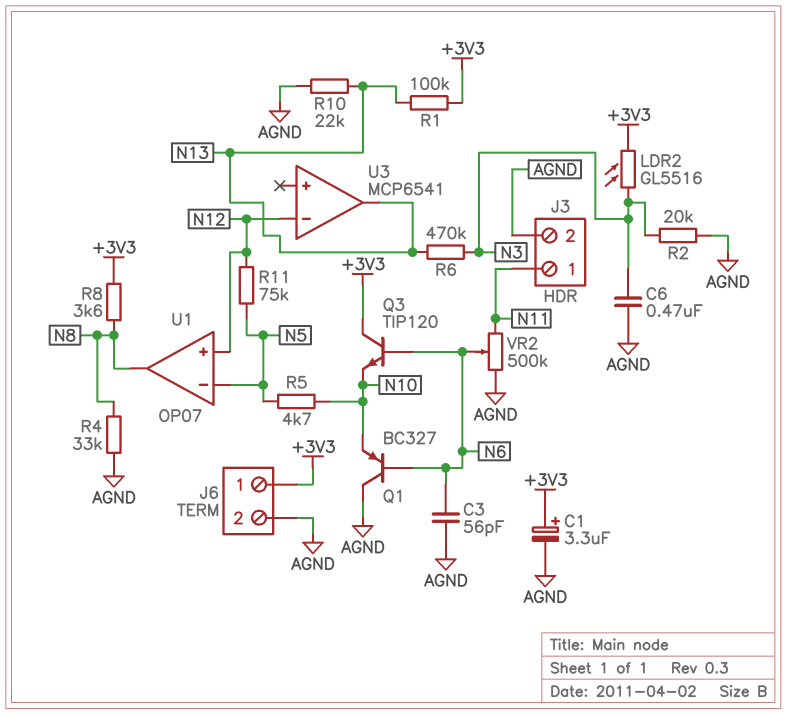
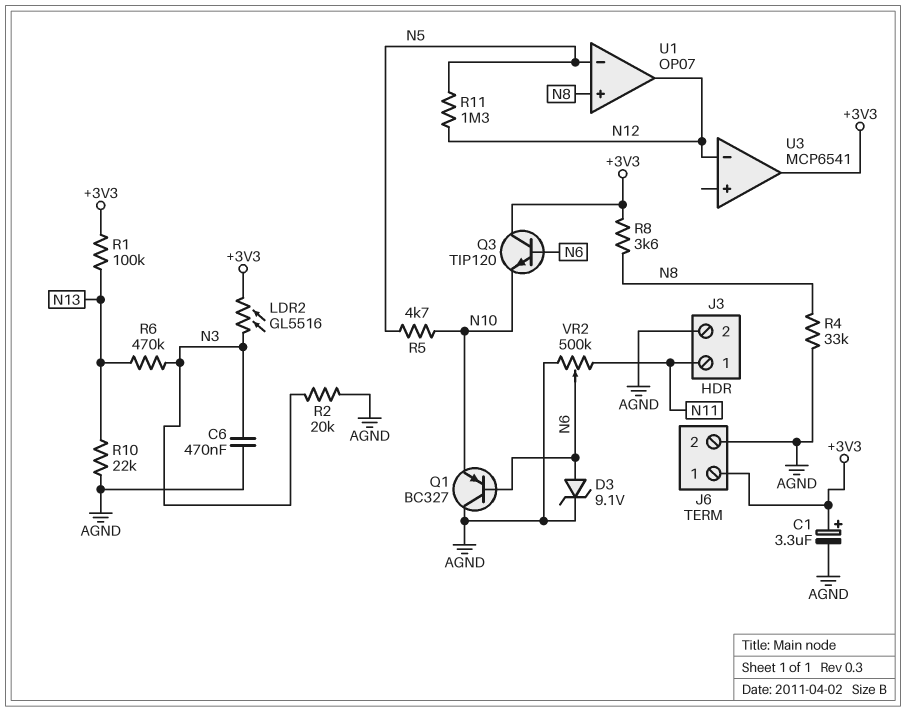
C3: 56pF (AGND, N6) -> none
D3: none -> zener 9.1V (A N6, K AGND)
R11: 75k (N5, N12) -> 1.3M (N5, N12)
U1 pin in+: N12 -> N8
U1 pin out: N8 -> N12
U3 pin out: N13 -> +3V3

